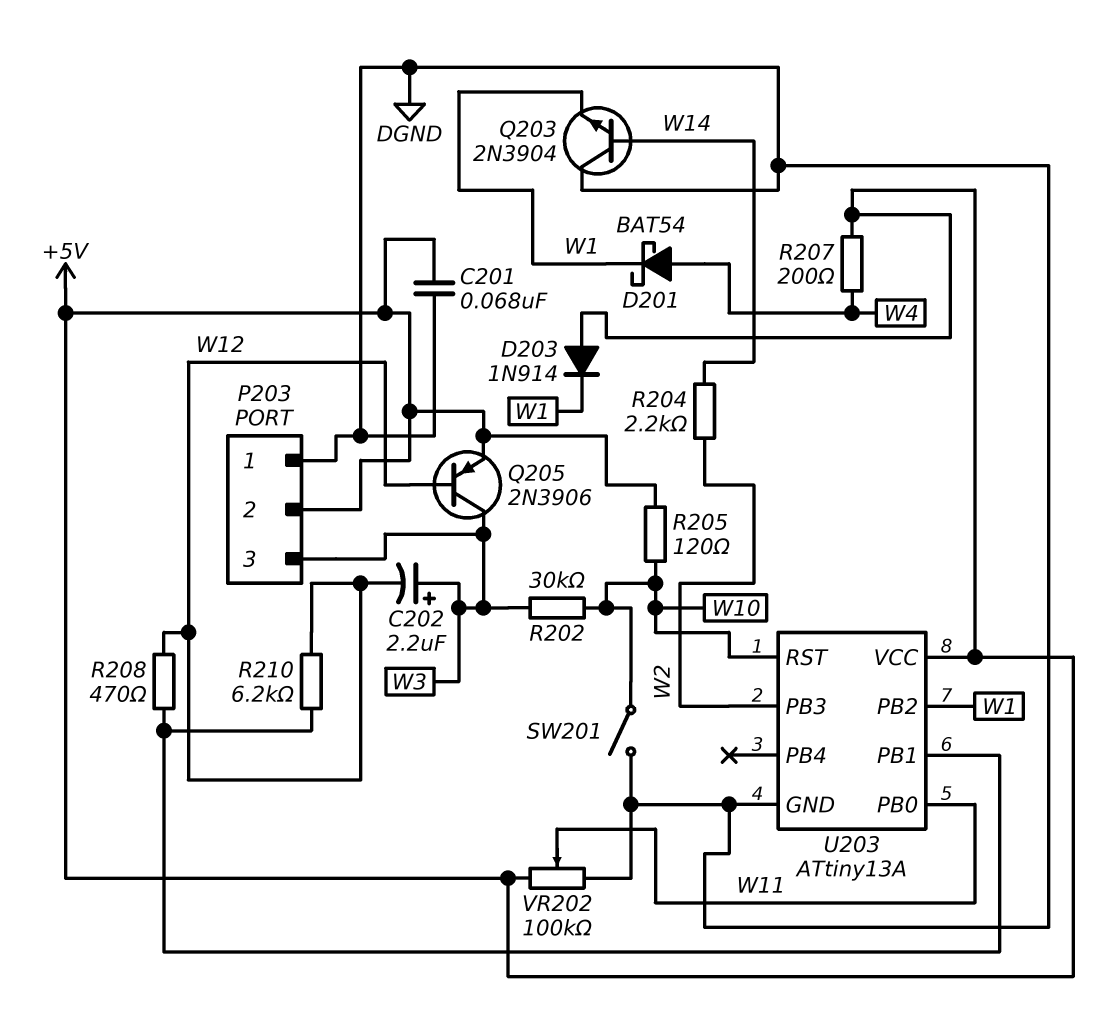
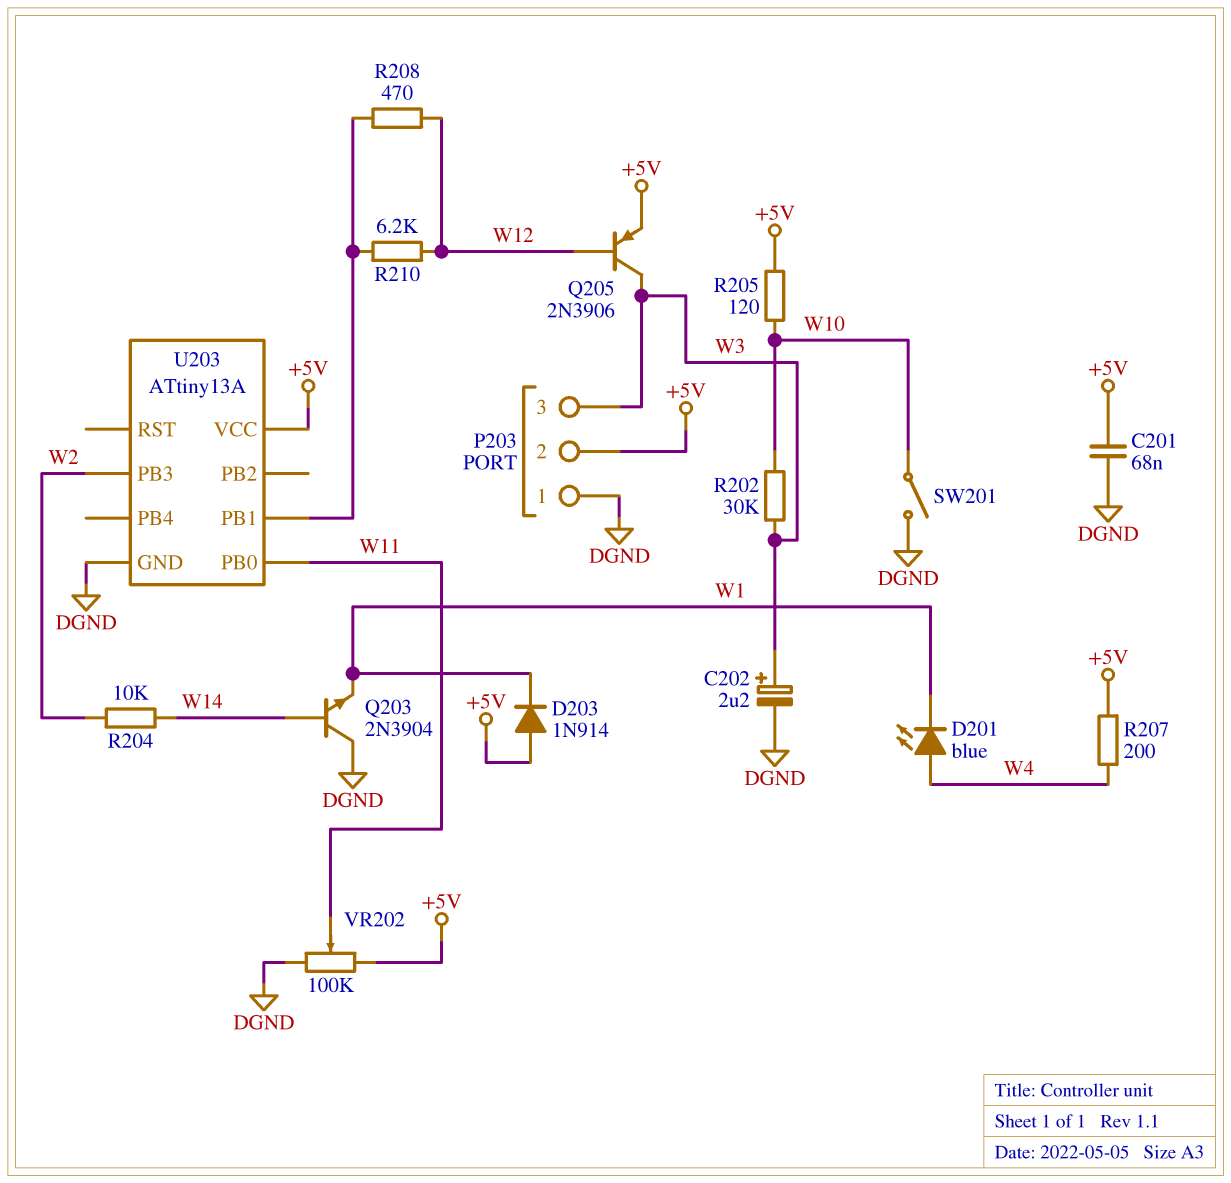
C202: 2.2uF (plus W3, minus W12) -> 2.2uF (plus W3, minus DGND)
D201: schottky BAT54 (A W4, K W1) -> LED blue (A W4, K W1)
R204: 2.2k (W2, W14) -> 10k (W2, W14)
U203 pin PB2: W1 -> none
U203 pin RST: W10 -> none

